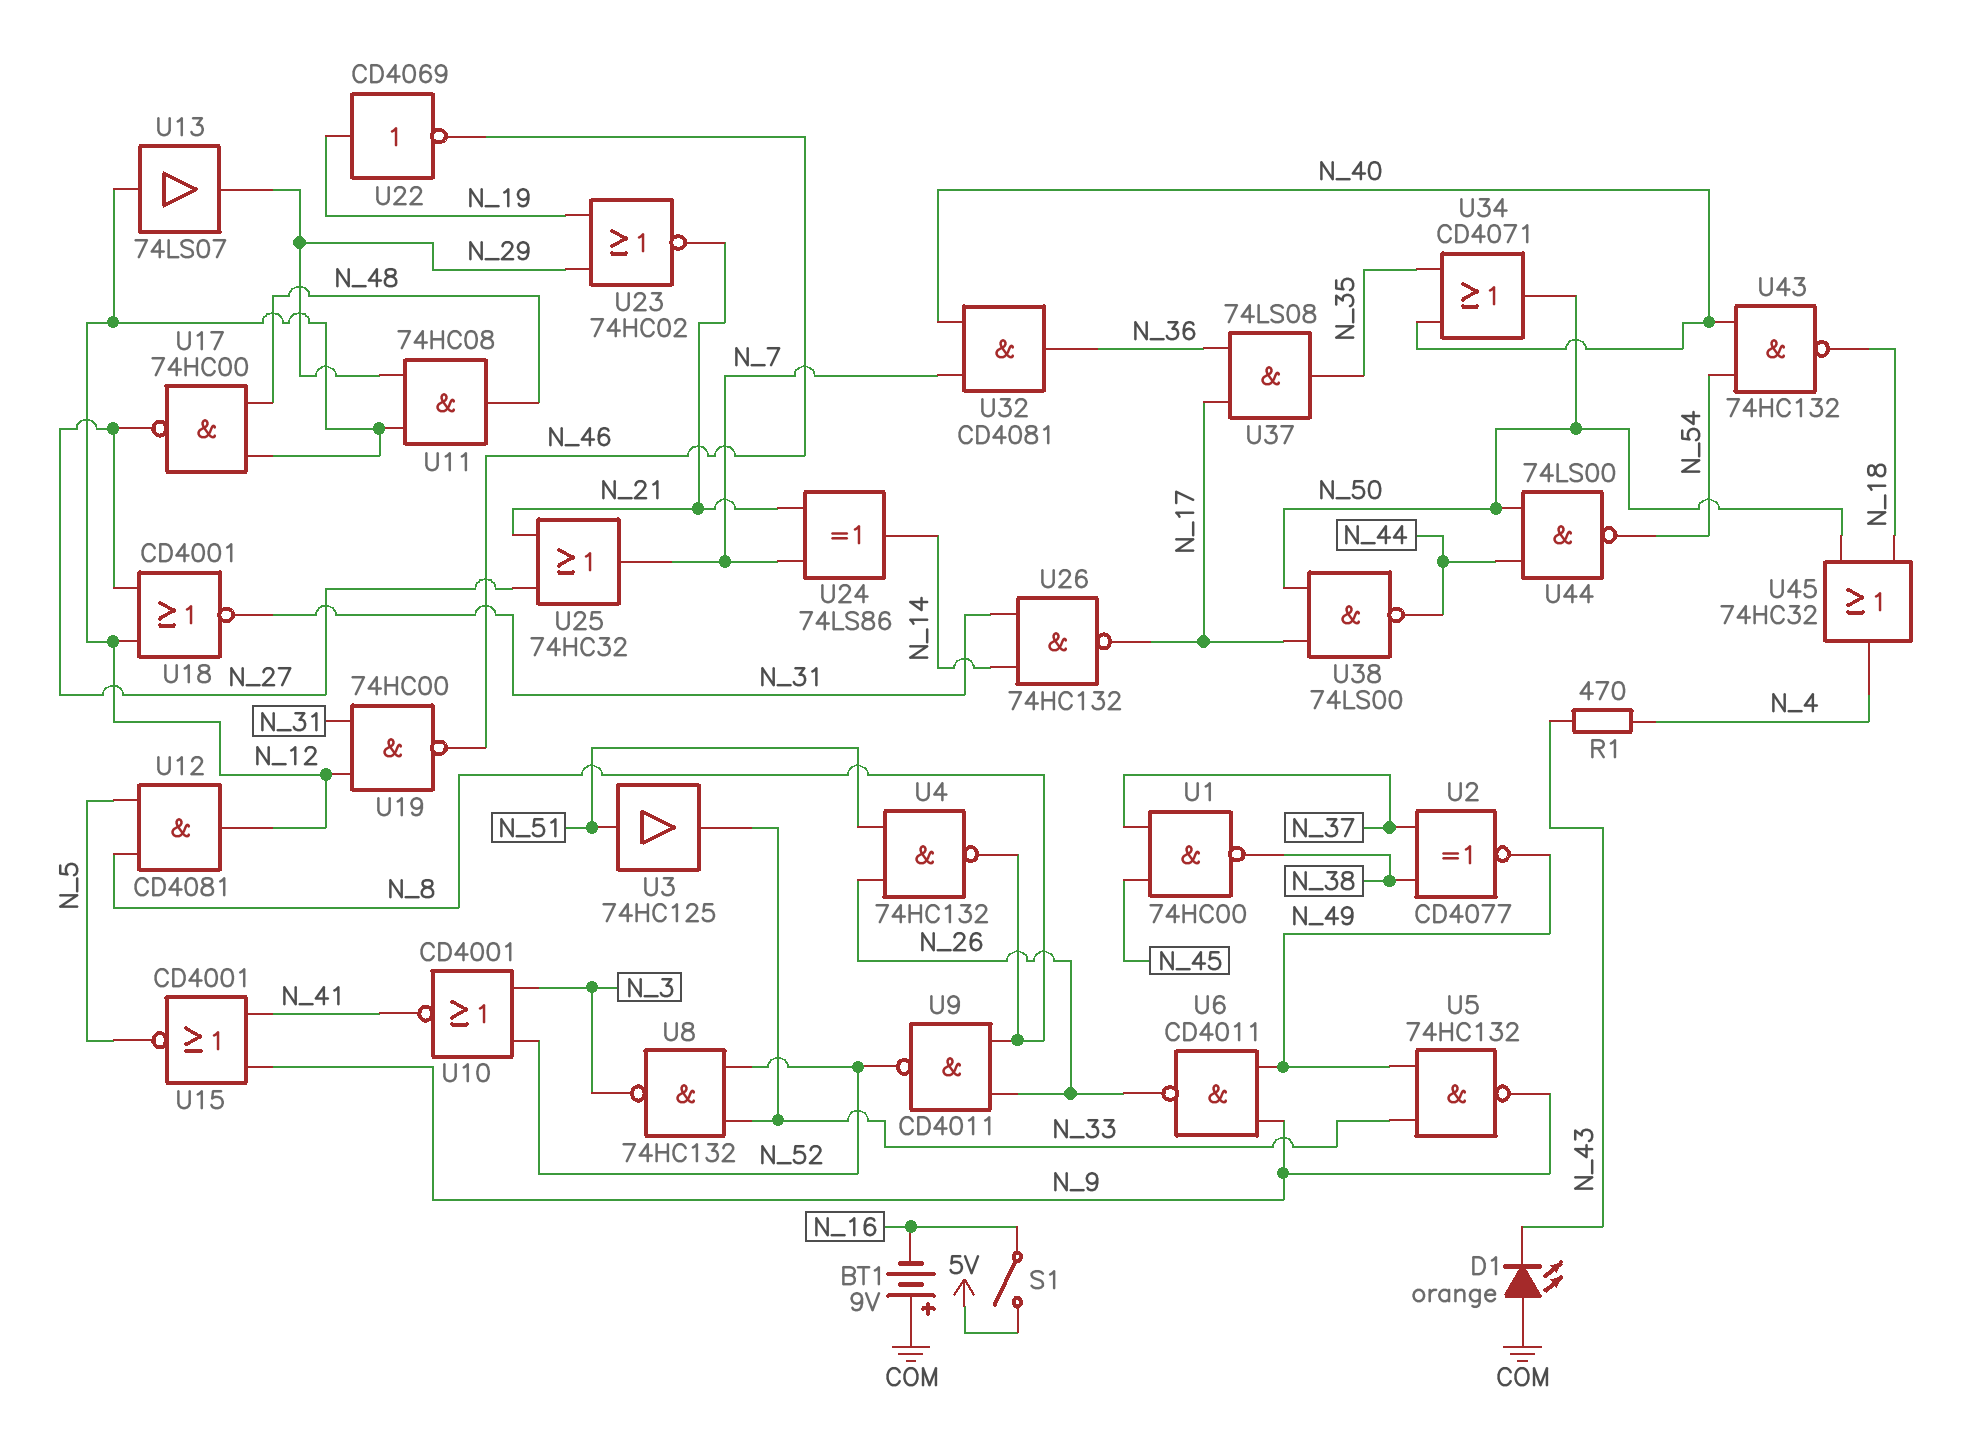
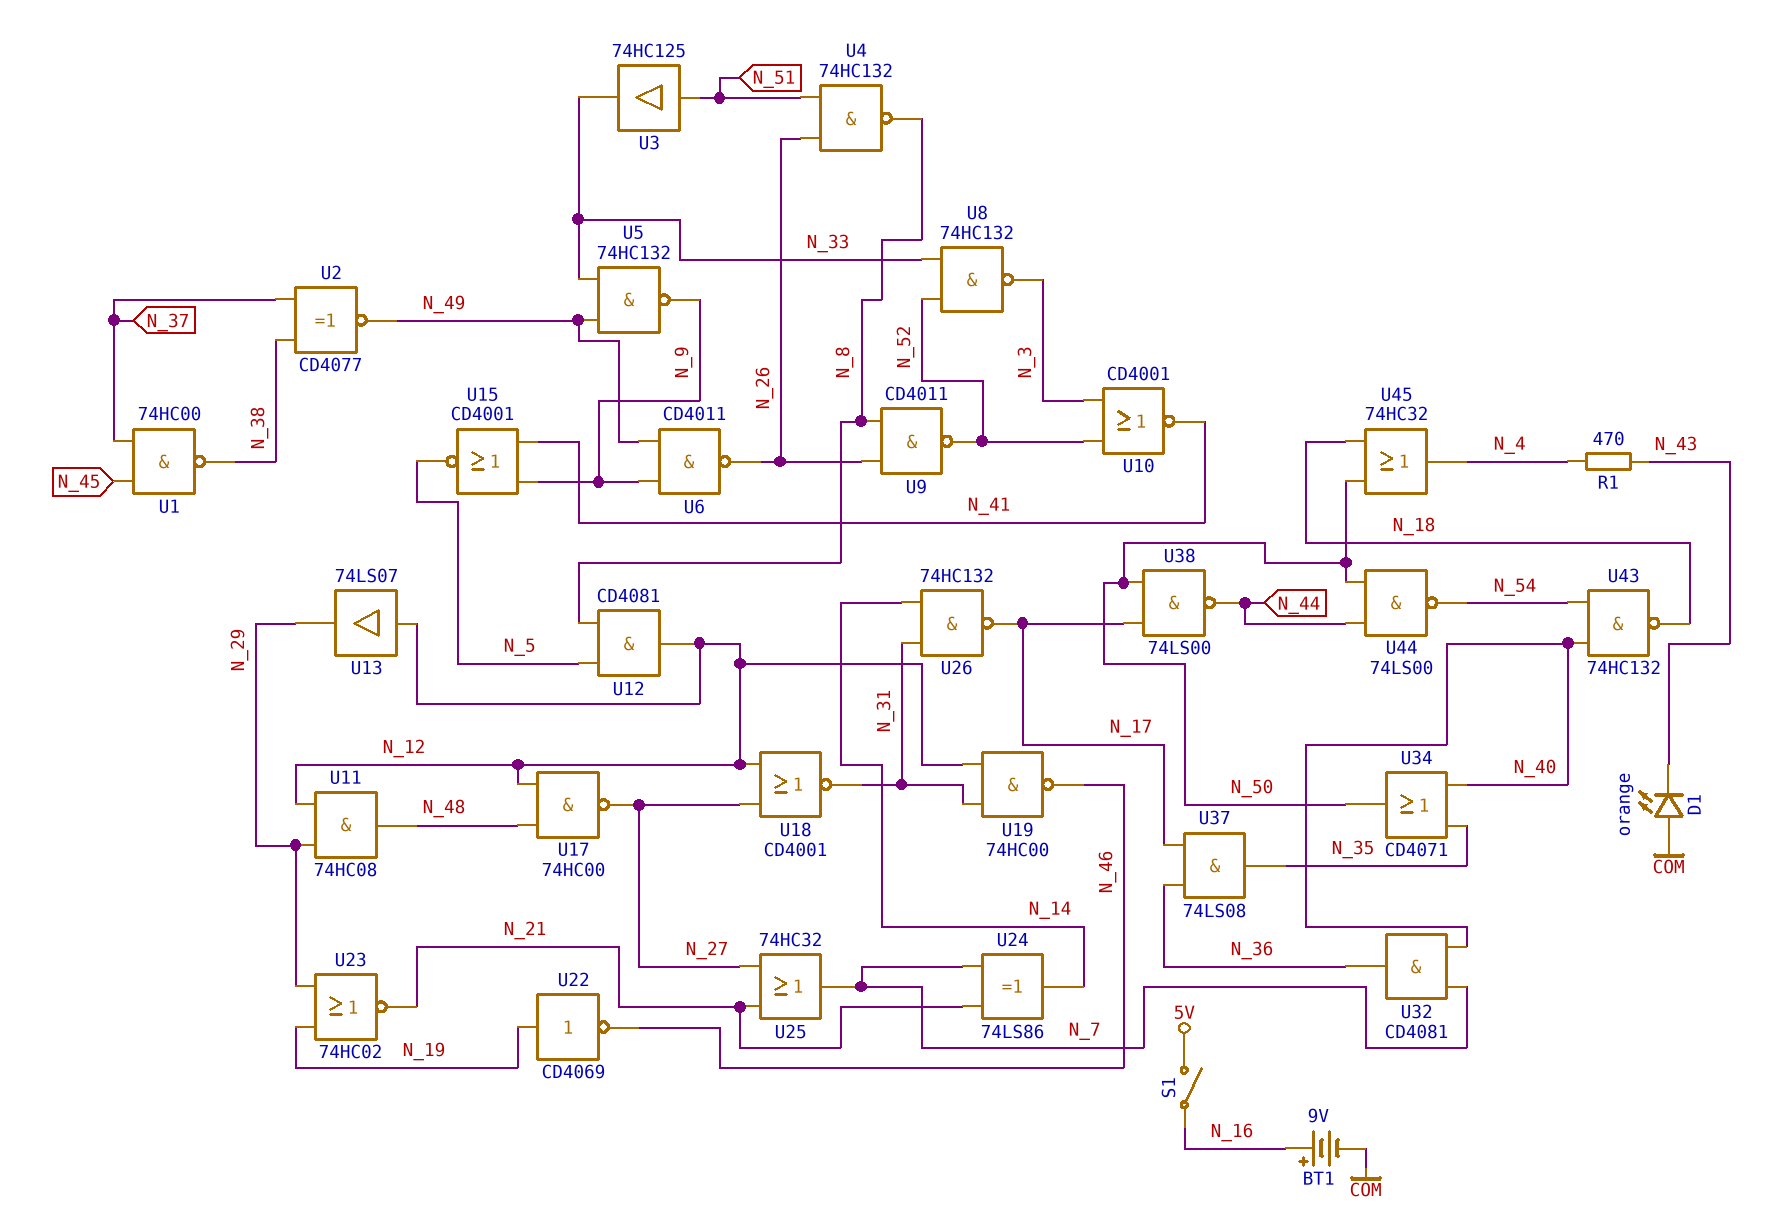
BT1: 9V (plus COM, minus N_16) -> 9V (plus N_16, minus COM)

